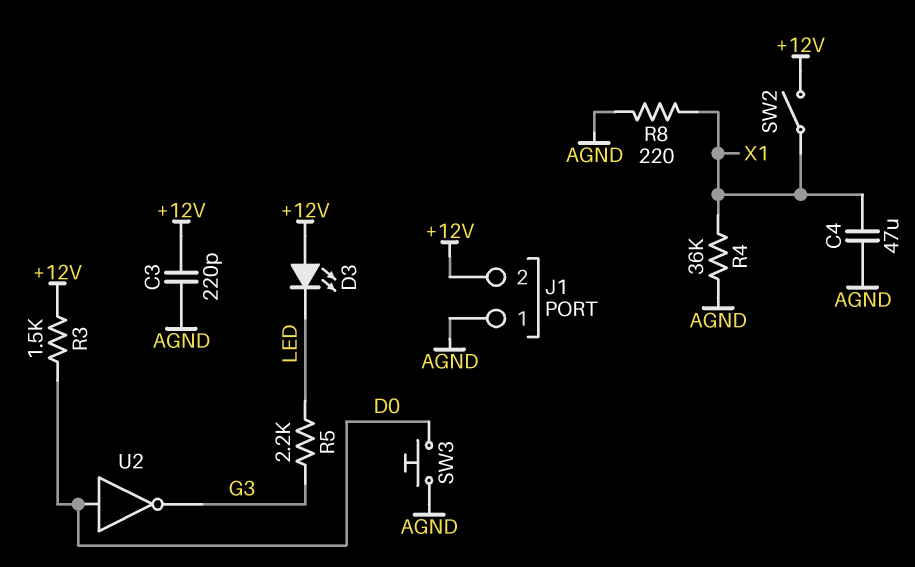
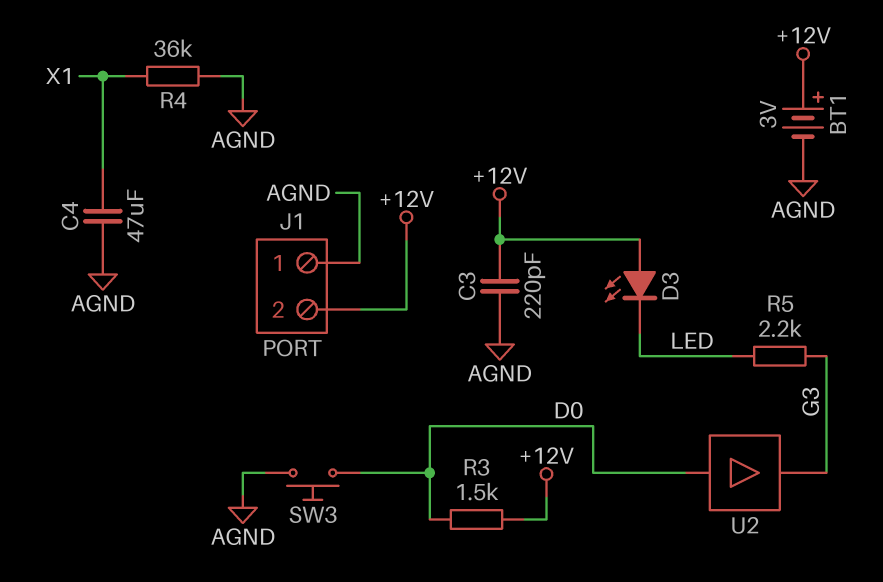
BT1: none -> 3V (plus +12V, minus AGND)
R8: 220 (AGND, X1) -> none
SW2: switch (+12V, X1) -> none
U2: NOT (in D0, out G3) -> buffer (in D0, out G3)

